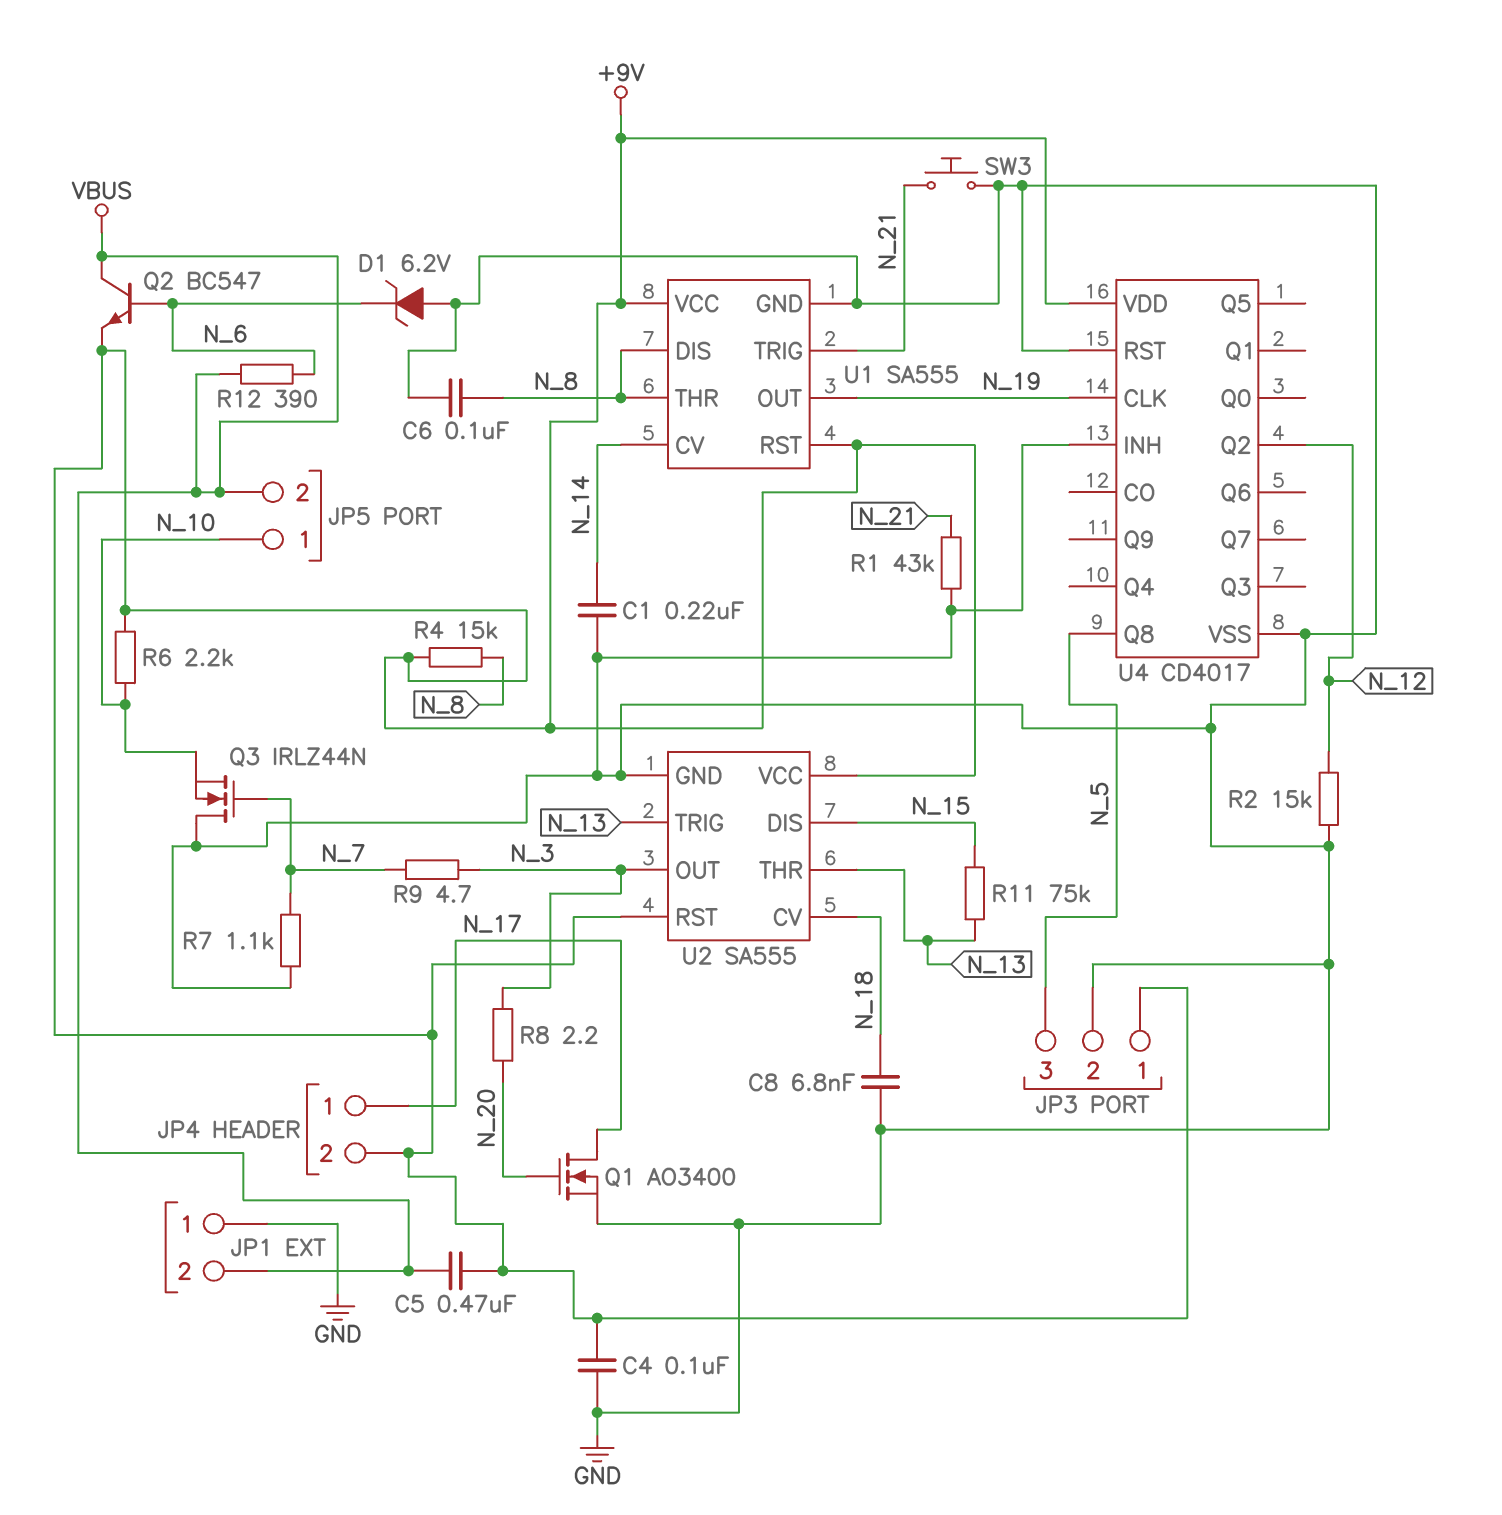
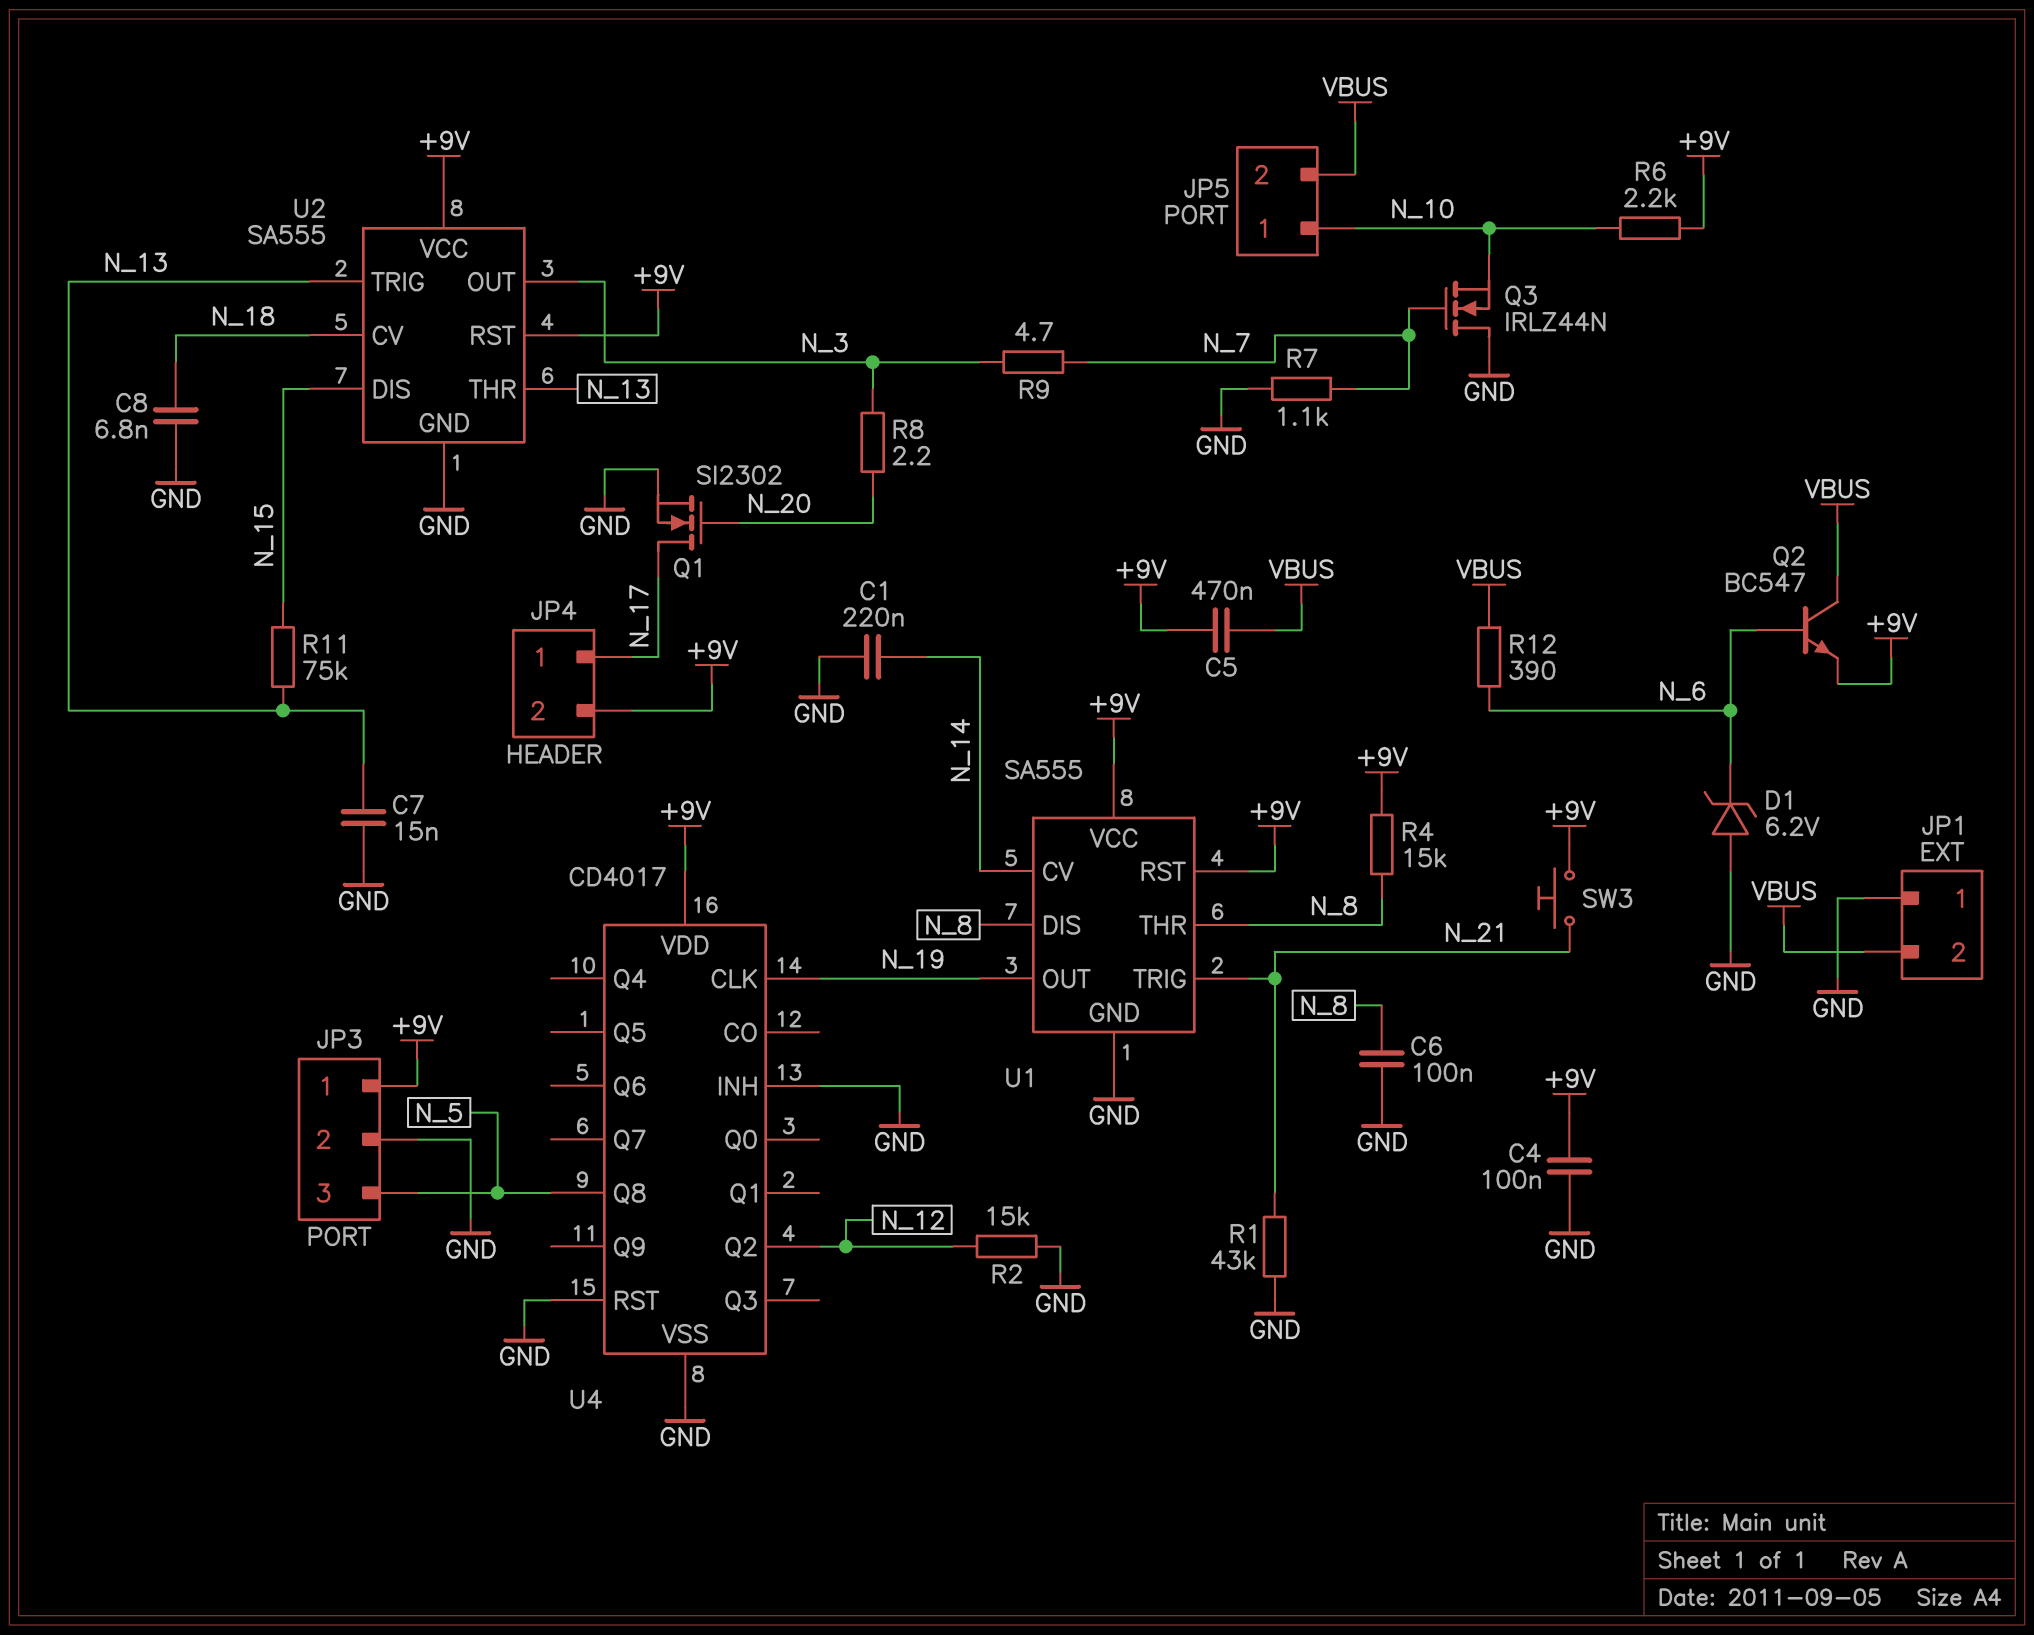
C7: none -> 15nF (GND, N_13)
Q1: NMOS AO3400 (G N_20, D N_17, S GND) -> NMOS SI2302 (G N_20, D N_17, S GND)
SW3: button (GND, N_21) -> button (+9V, N_21)

